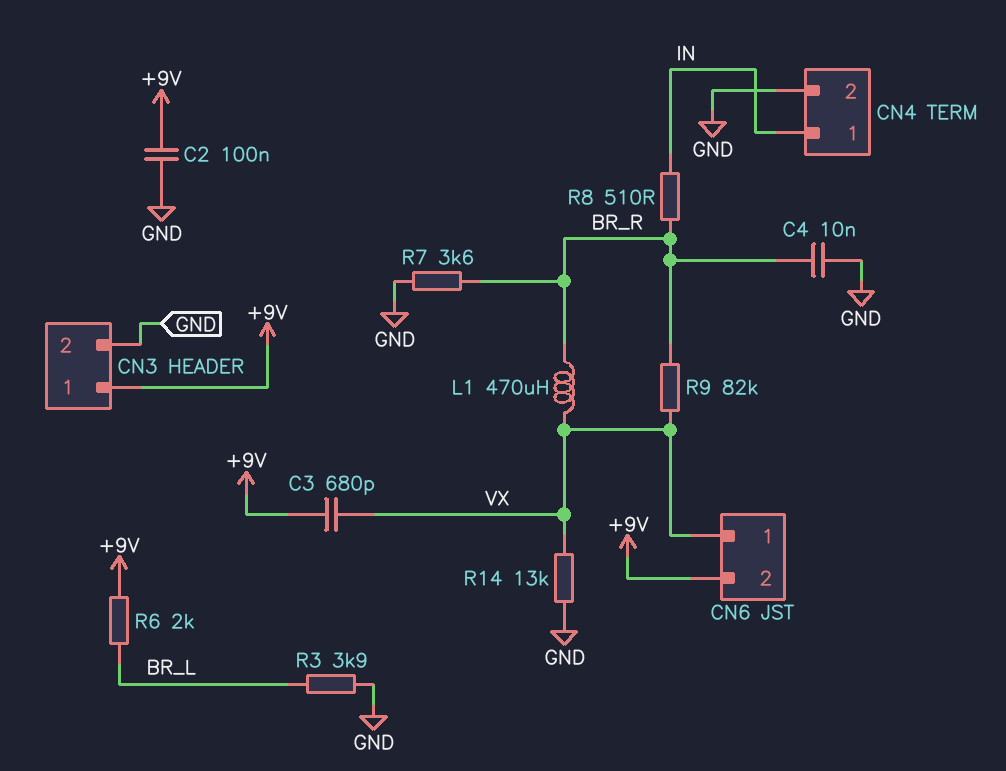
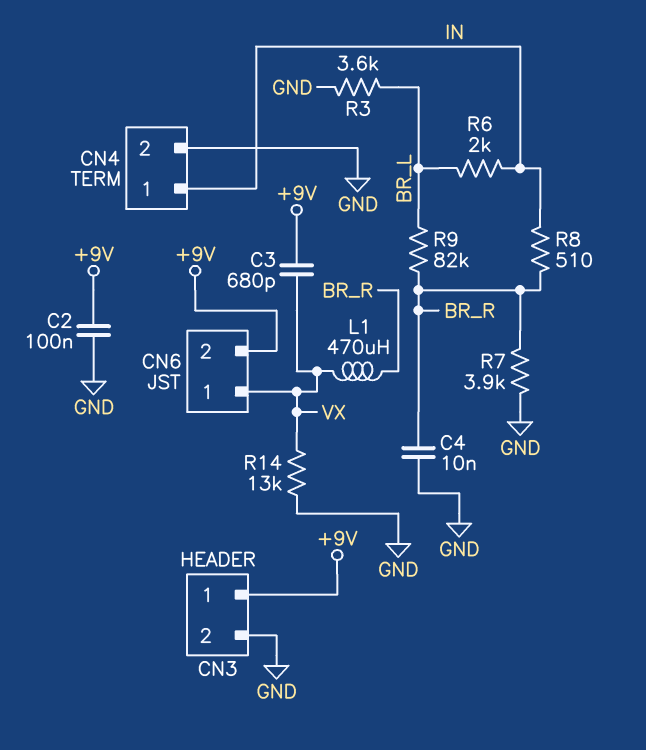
R3: 3.9k (BR_L, GND) -> 3.6k (BR_L, GND)
R6: 2k (+9V, BR_L) -> 2k (BR_L, IN)
R7: 3.6k (BR_R, GND) -> 3.9k (BR_R, GND)
R9: 82k (BR_R, VX) -> 82k (BR_L, BR_R)

